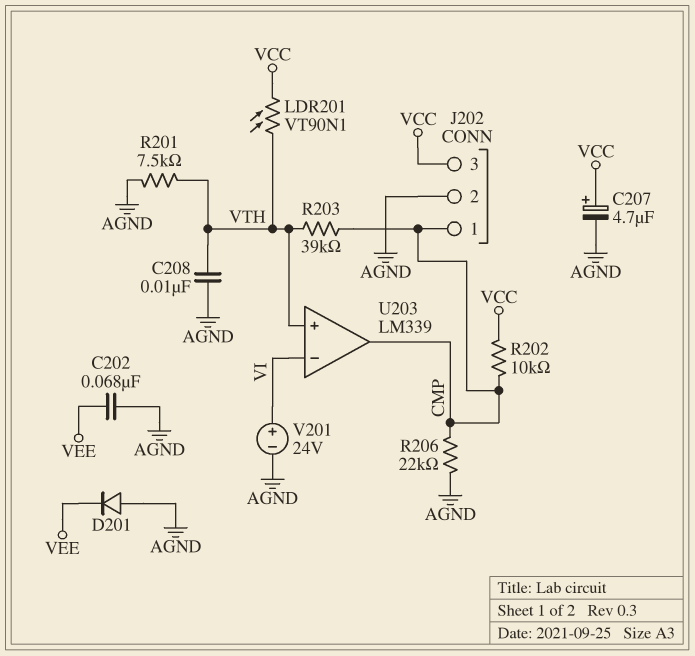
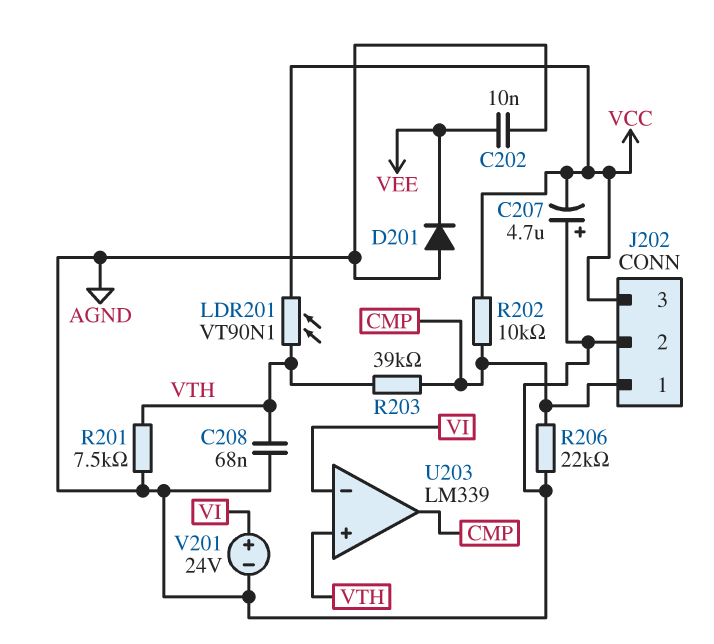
C202: 68nF (AGND, VEE) -> 10nF (AGND, VEE)
C207: 4.7uF (plus VCC, minus AGND) -> 4.7uF (plus AGND, minus VCC)
C208: 10nF (AGND, VTH) -> 68nF (AGND, VTH)

